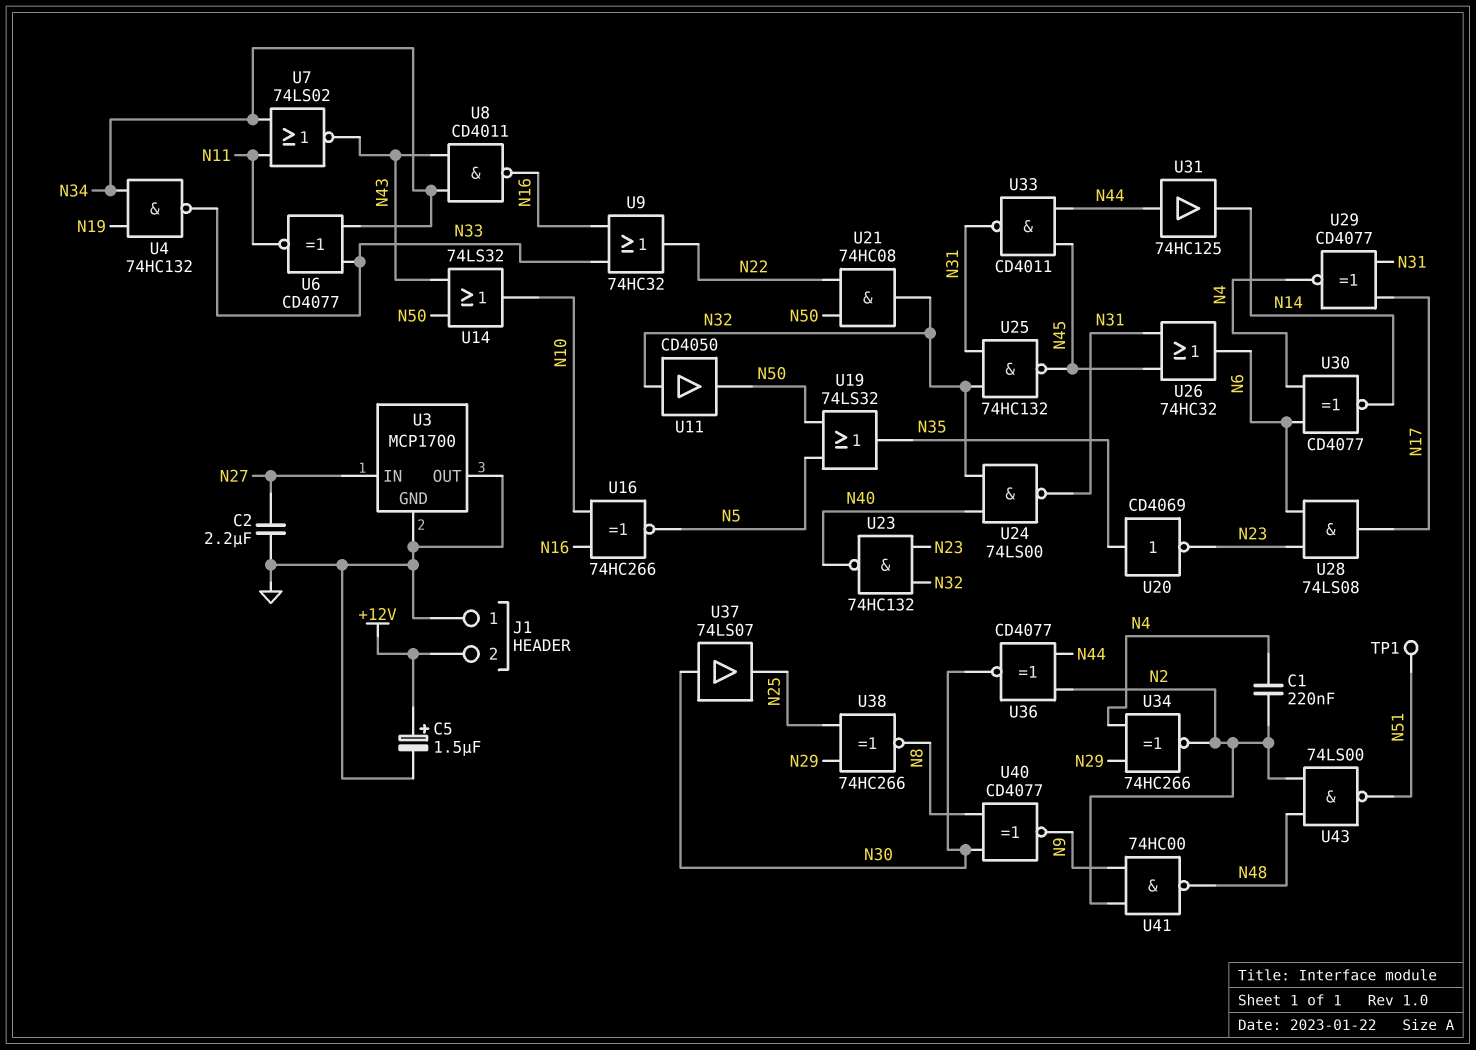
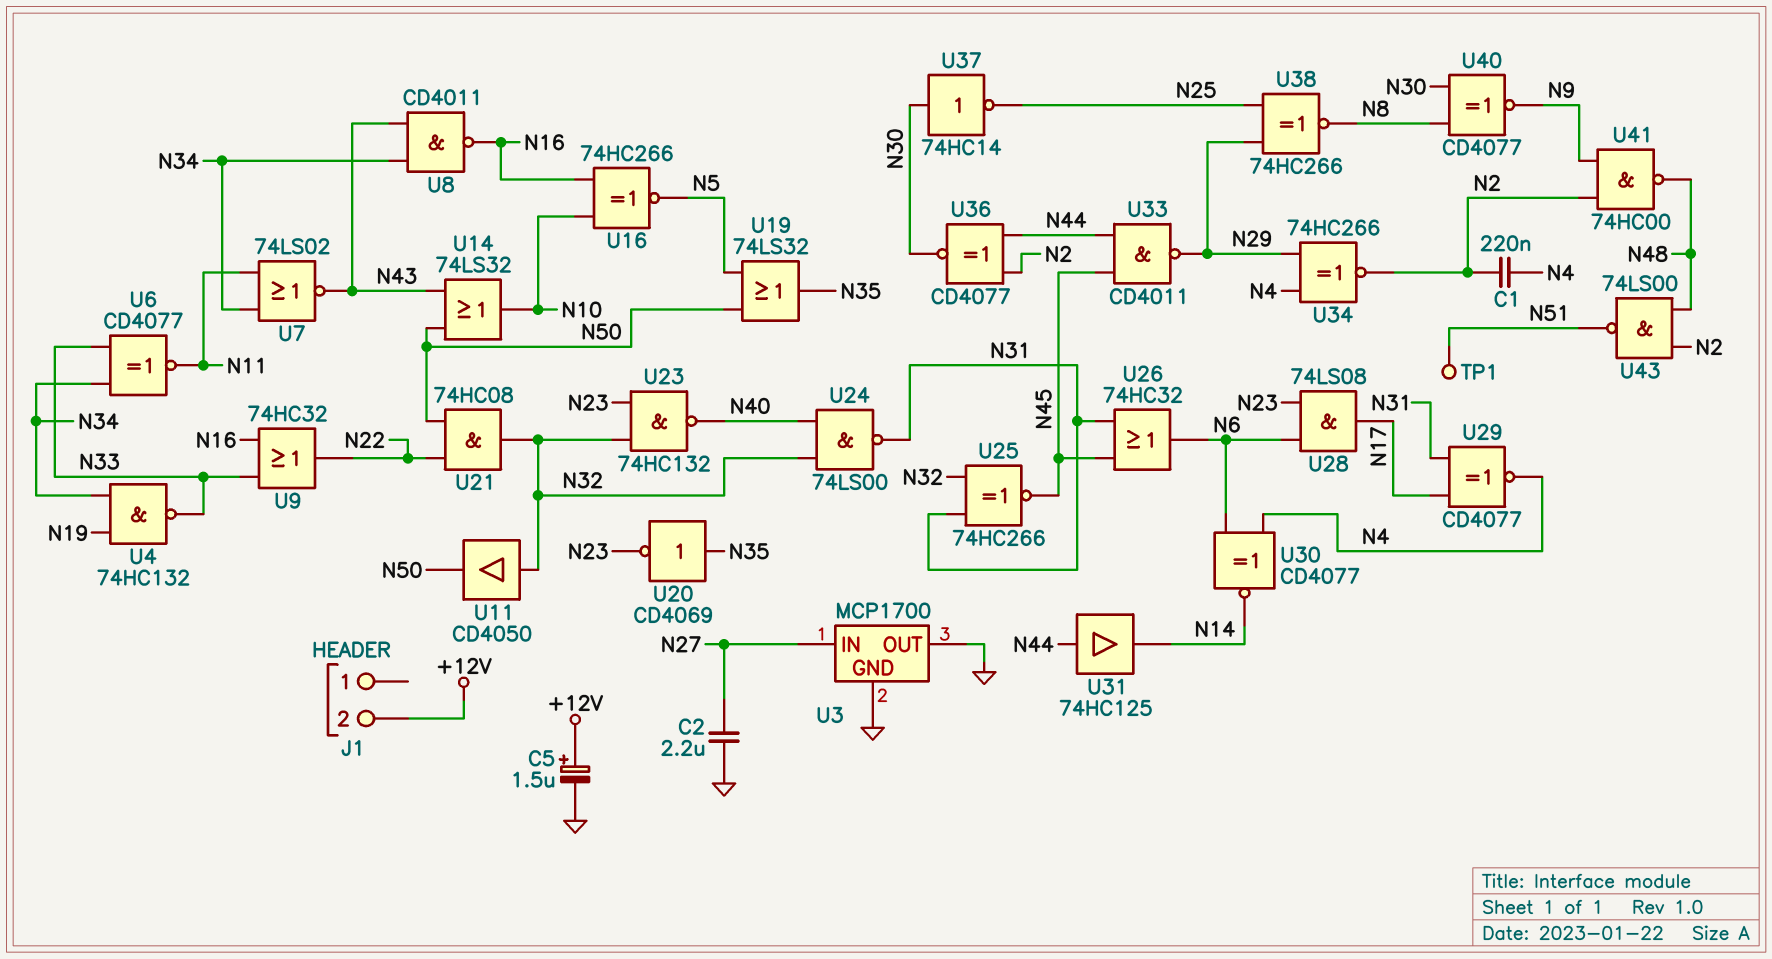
J1 pin 1: GND -> none
U25: NAND 74HC132 (in N31, in N32, out N45) -> XNOR 74HC266 (in N31, in N32, out N45)
U33: NAND CD4011 (in N44, in N45, out N31) -> NAND CD4011 (in N44, in N45, out N29)
U37: buffer 74LS07 (in N30, out N25) -> NOT 74HC14 (in N30, out N25)

